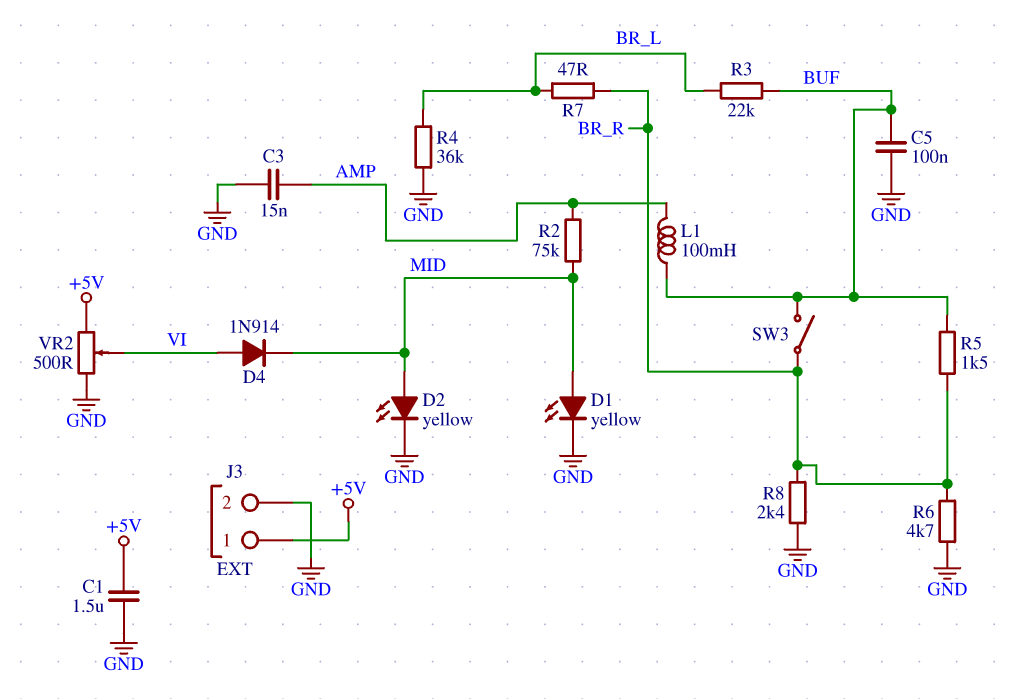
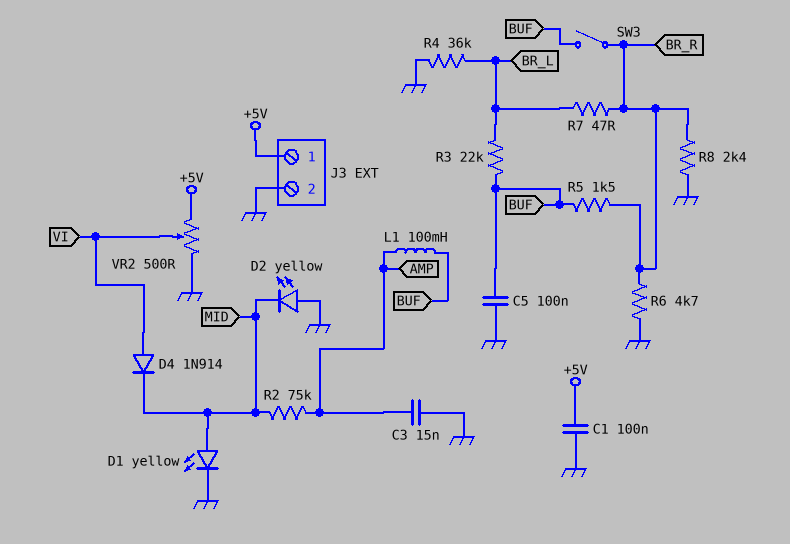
C1: 1.5uF (+5V, GND) -> 100nF (+5V, GND)
D2: LED yellow (A MID, K GND) -> LED yellow (A GND, K MID)

